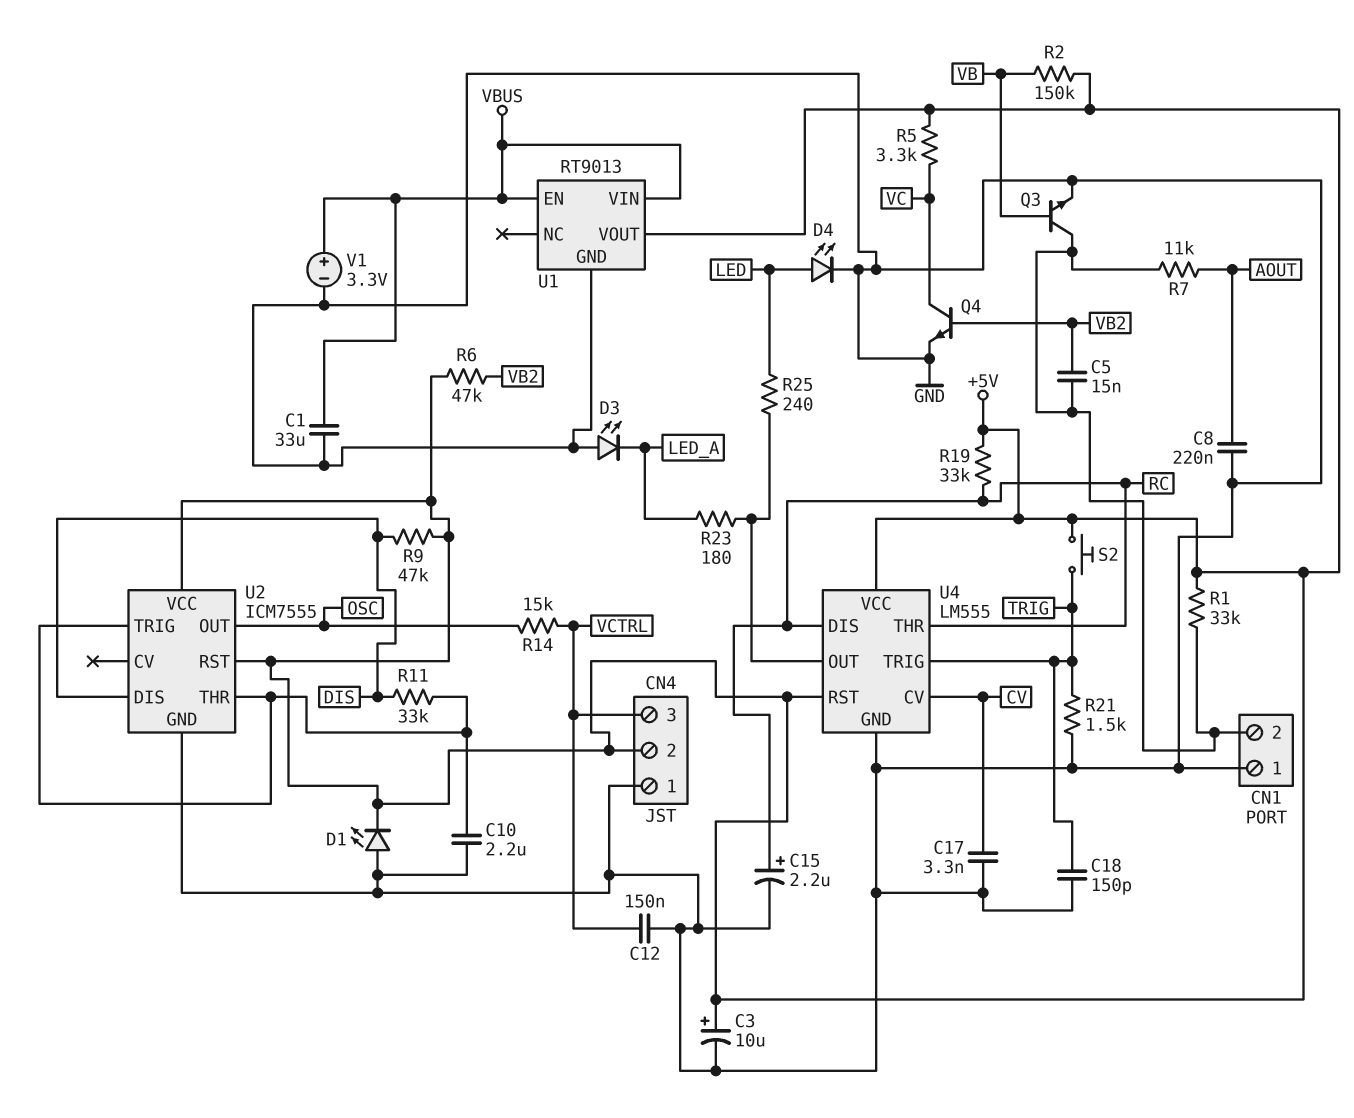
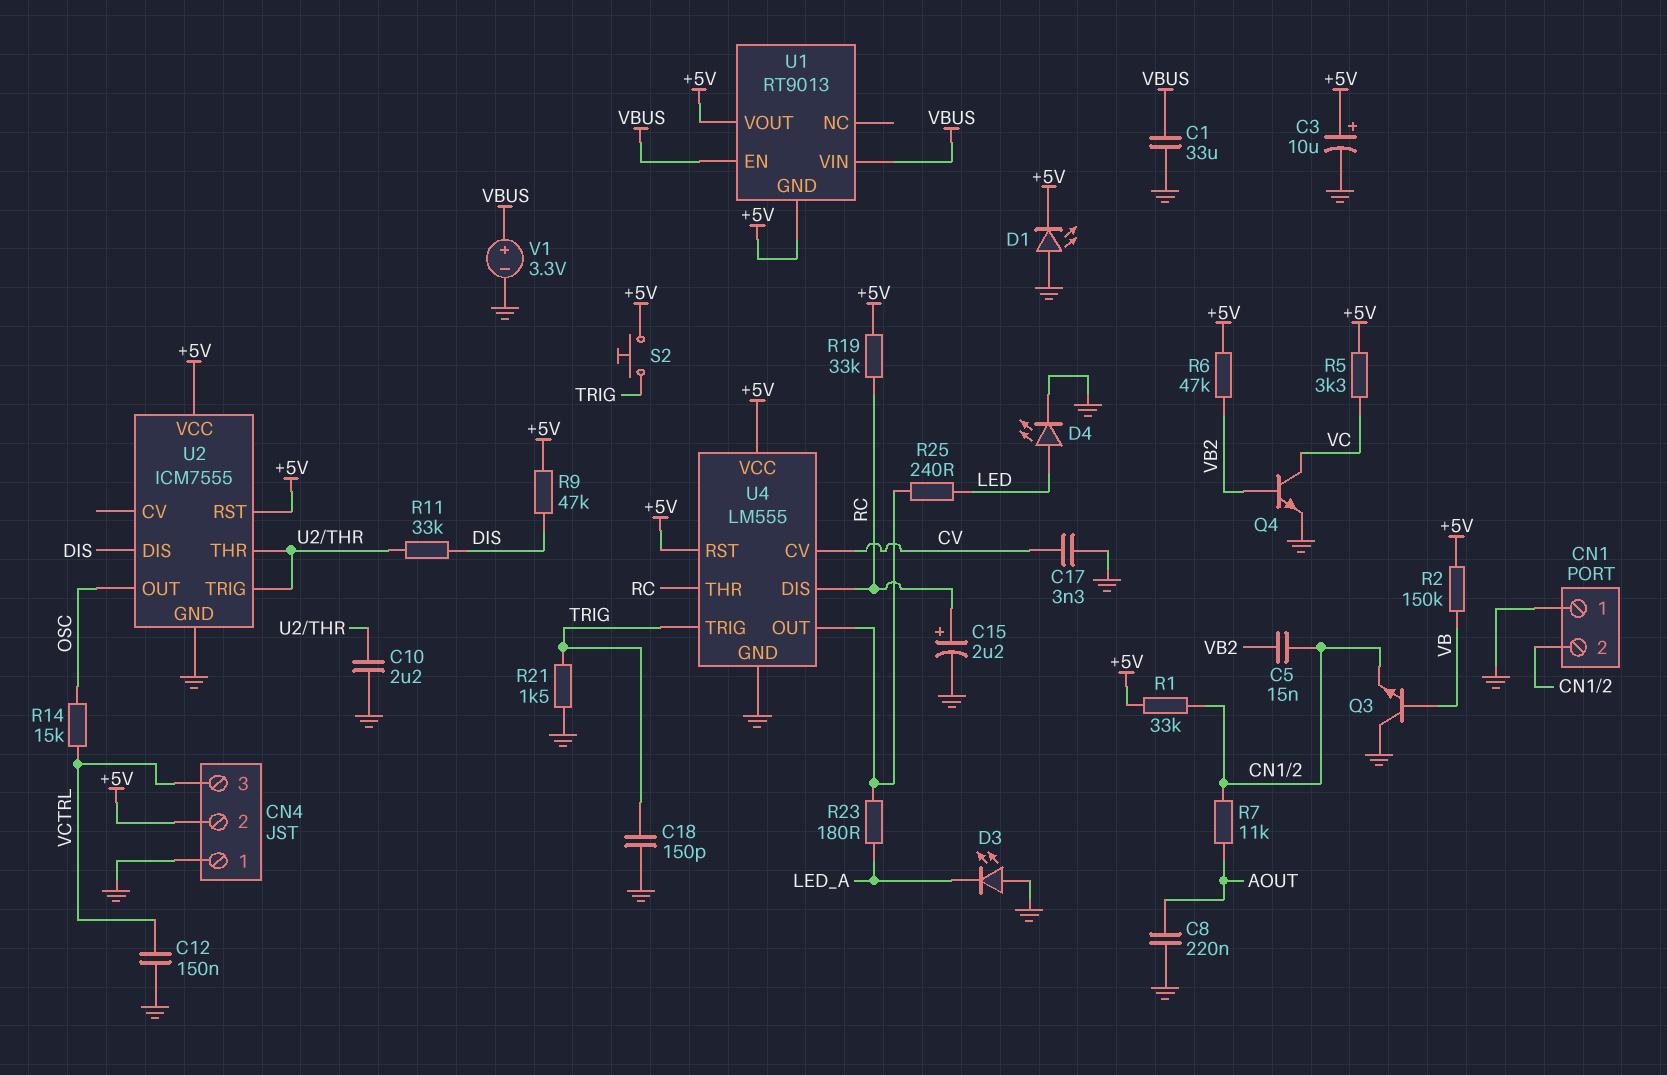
Q3: NPN (B VB, C CN1/2, E GND) -> NPN (B VB, C GND, E CN1/2)
U1 pin GND: GND -> +5V

